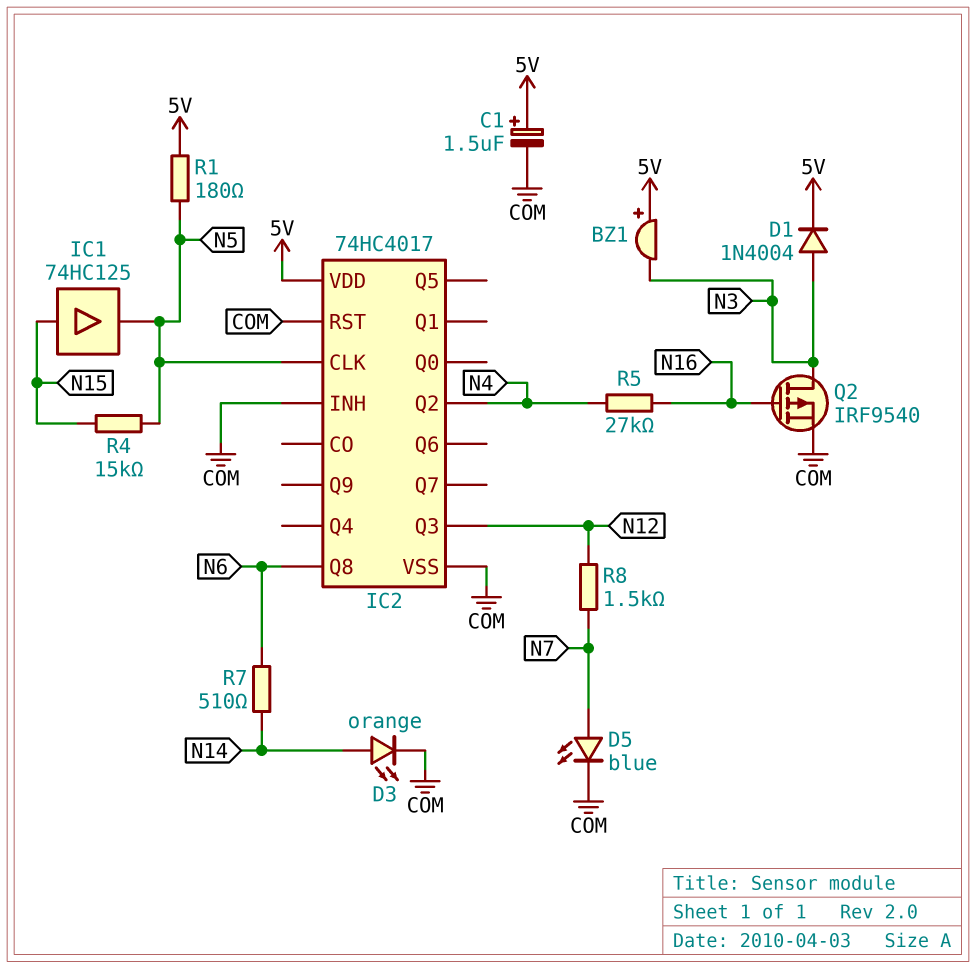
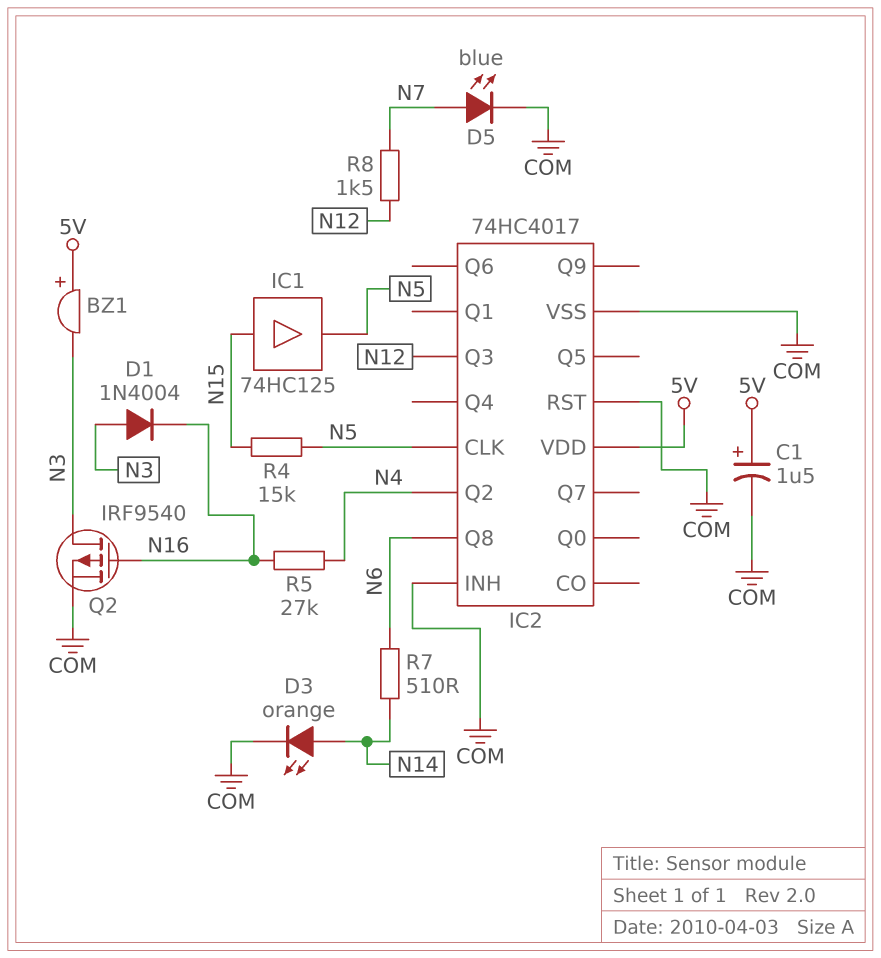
D1: diode 1N4004 (A N3, K 5V) -> diode 1N4004 (A N3, K N16)
R1: 180 (5V, N5) -> none

